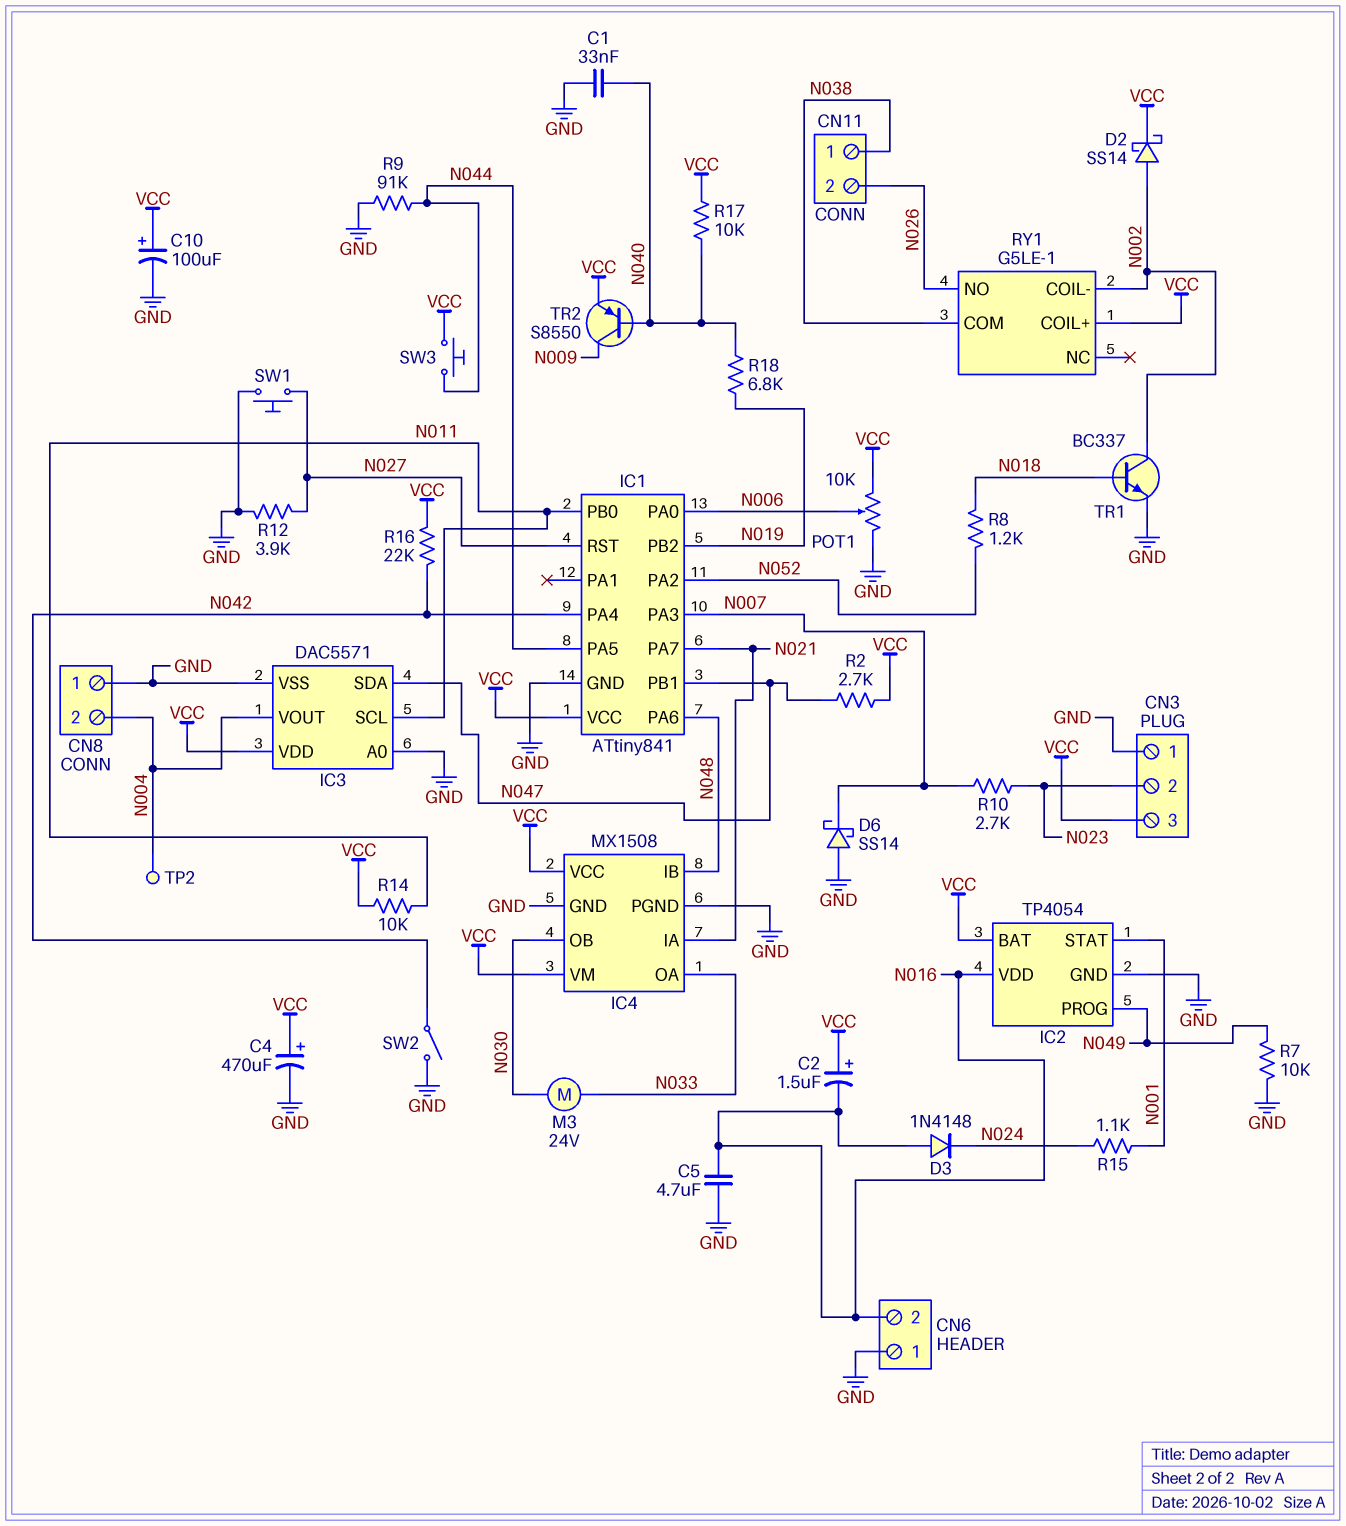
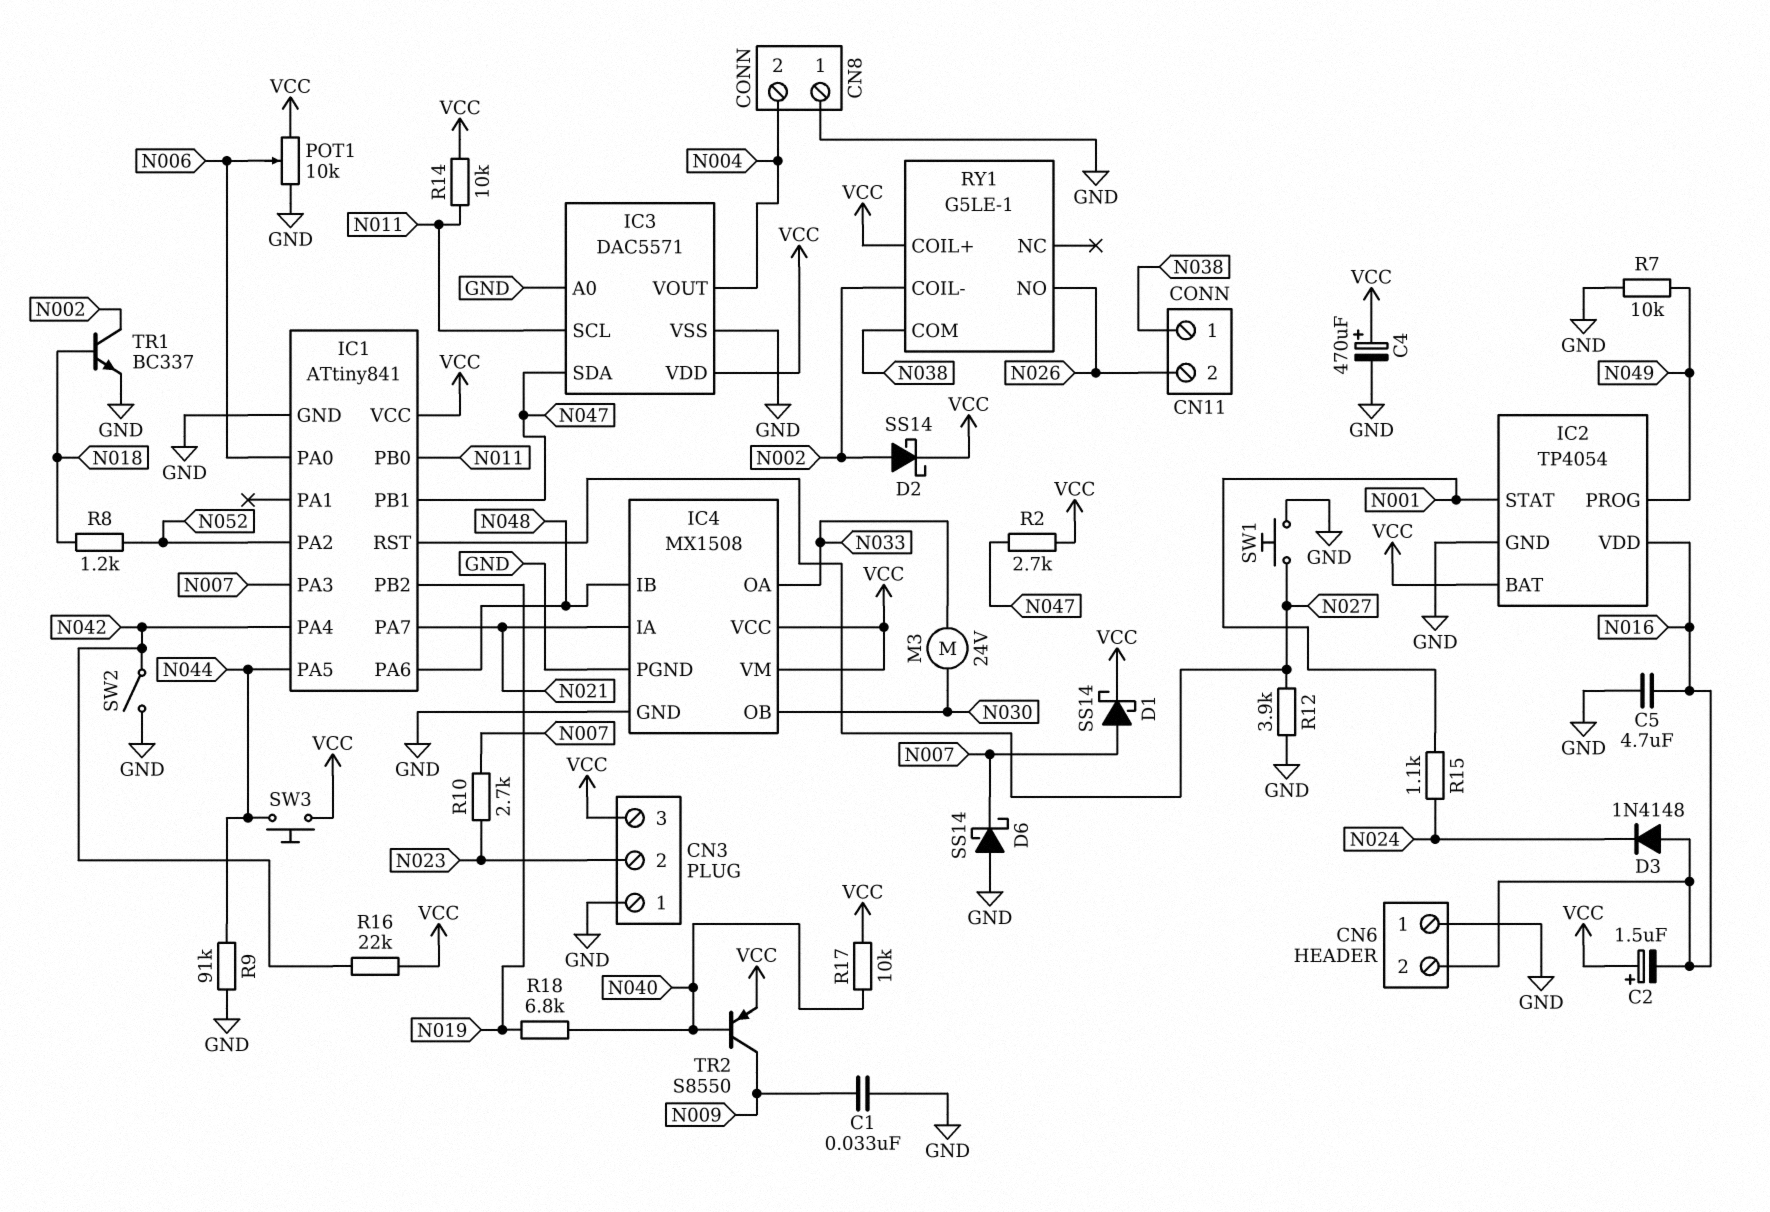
C1: 33nF (GND, N040) -> 33nF (GND, N009)
C10: 100uF (plus VCC, minus GND) -> none
D1: none -> schottky SS14 (A N007, K VCC)
TP2: test point (N004) -> none

